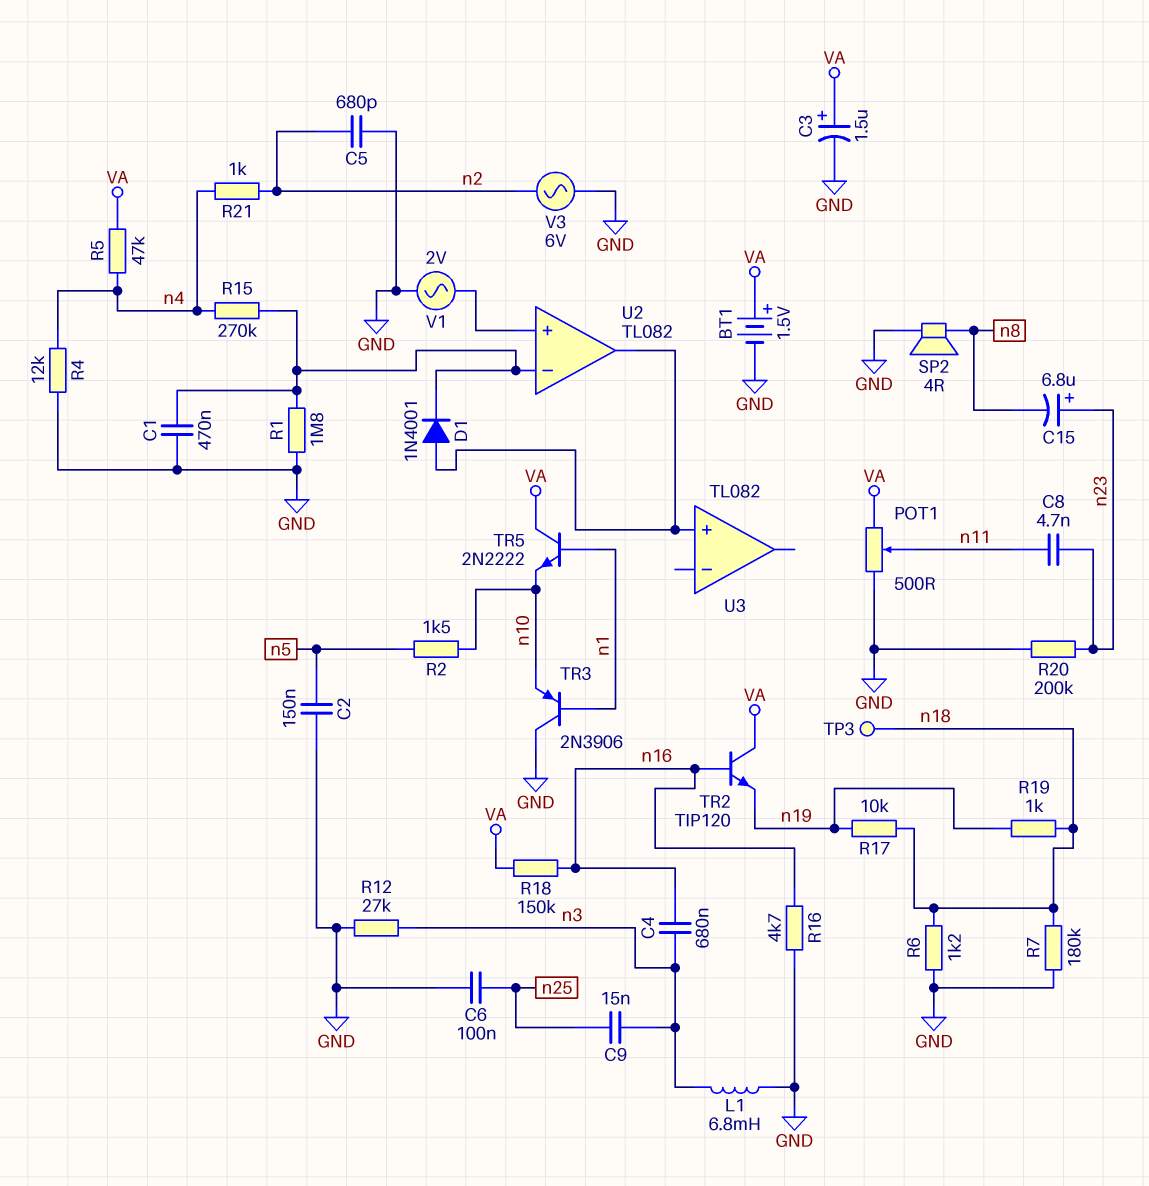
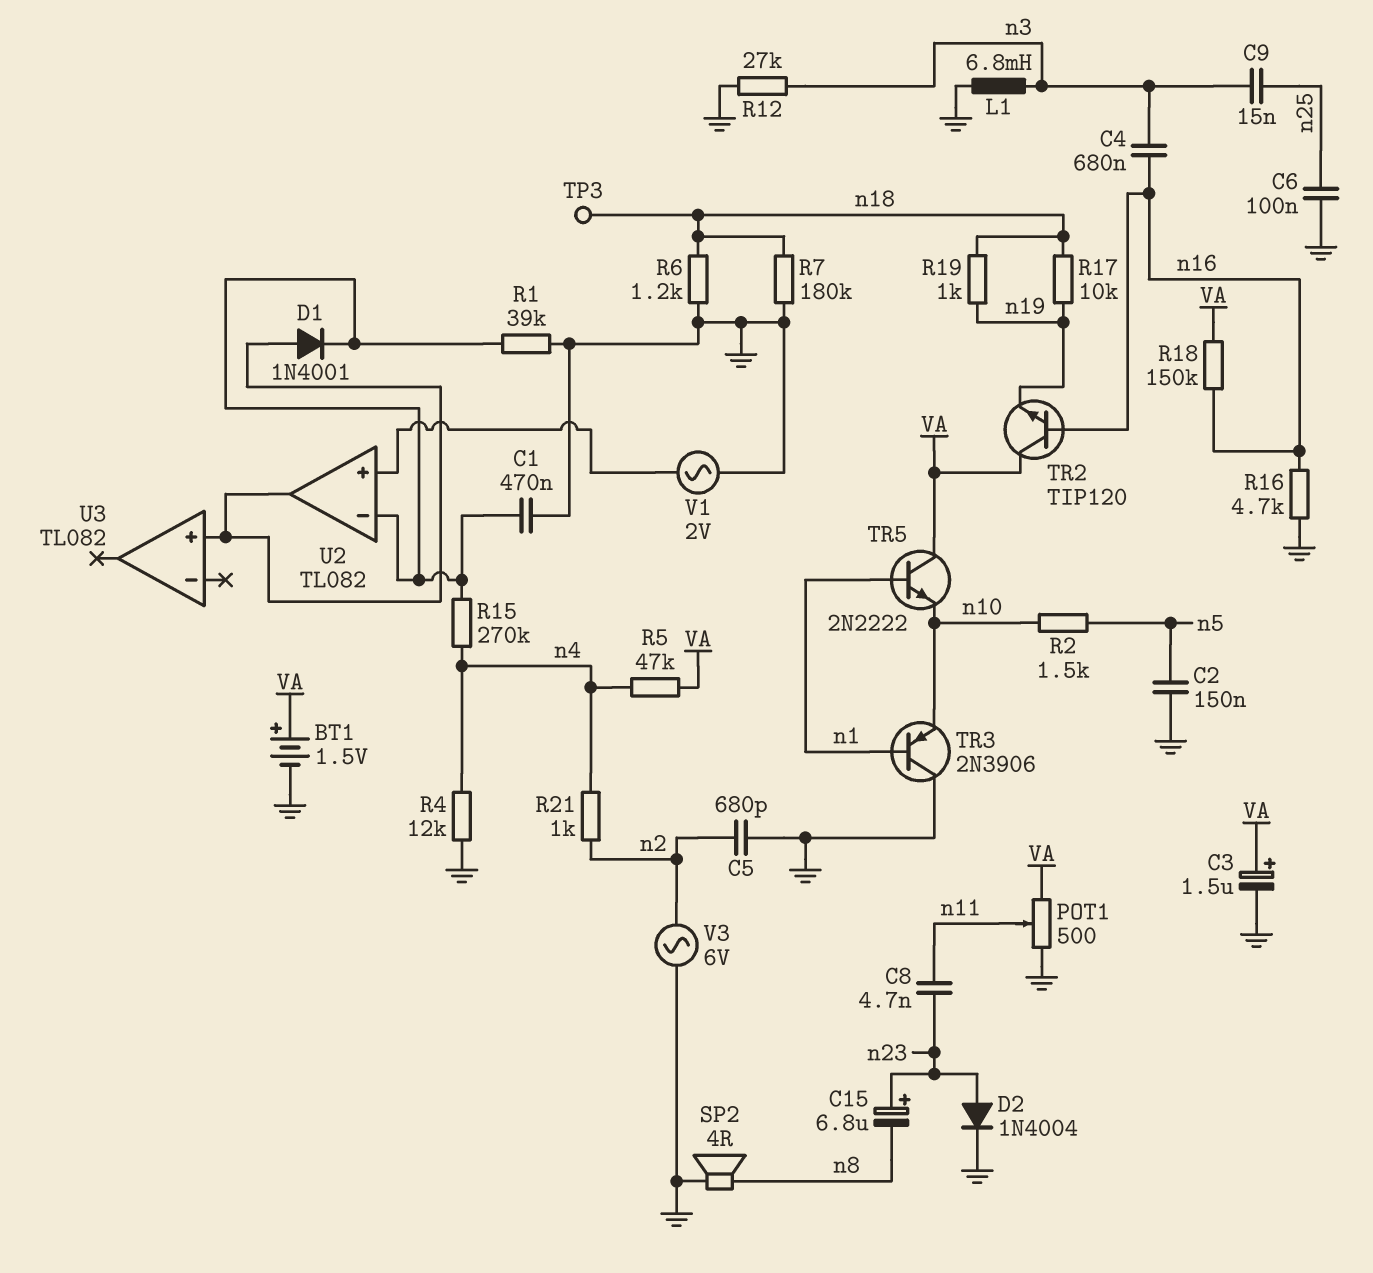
D2: none -> diode 1N4004 (A n23, K GND)
R1: 1.8M (GND, U2/in-) -> 39k (GND, U2/in-)
R20: 200k (GND, n23) -> none

